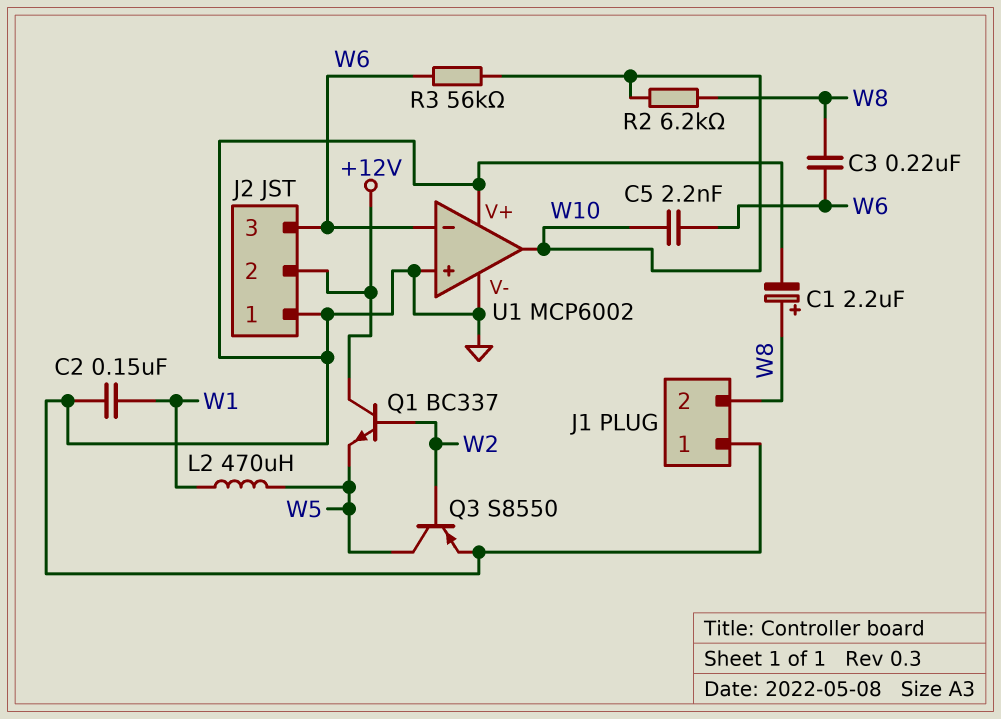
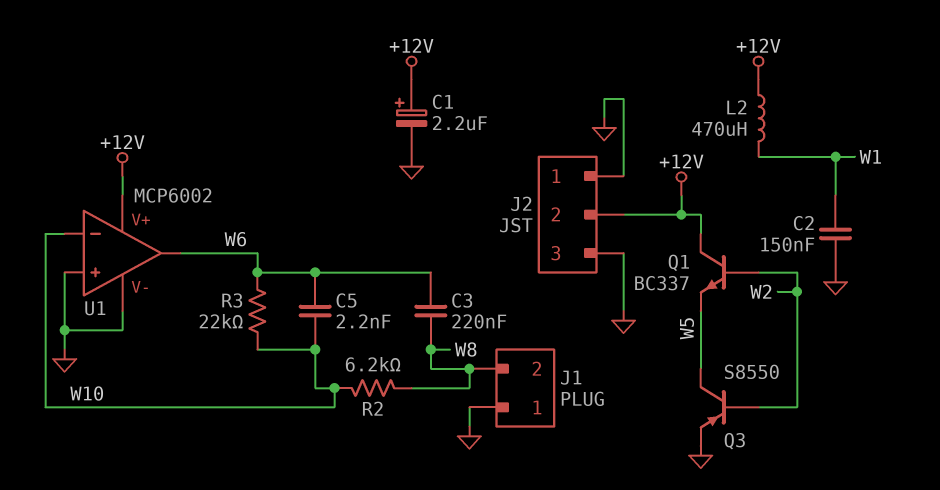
C1: 2.2uF (plus W8, minus GND) -> 2.2uF (plus +12V, minus GND)
J2 pin 3: W6 -> GND
L2: 470uH (W1, W5) -> 470uH (+12V, W1)
R3: 56k (W6, W10) -> 22k (W6, W10)
U1 pin V+: GND -> +12V
U1 pin in-: W6 -> W10
U1 pin out: W10 -> W6

